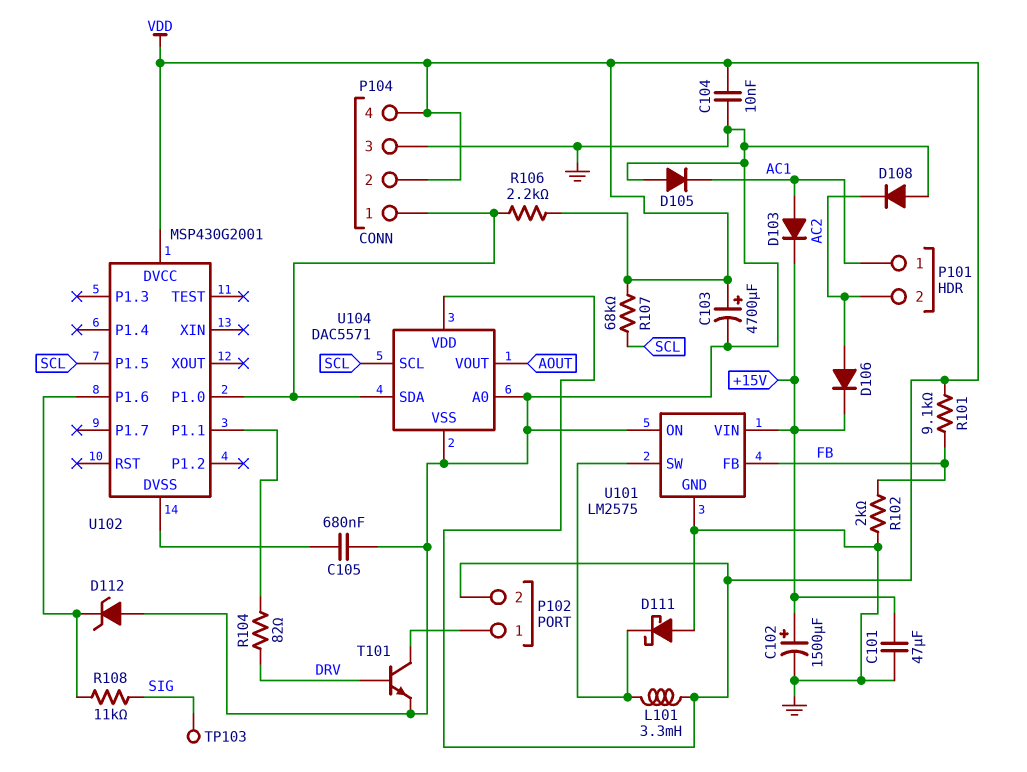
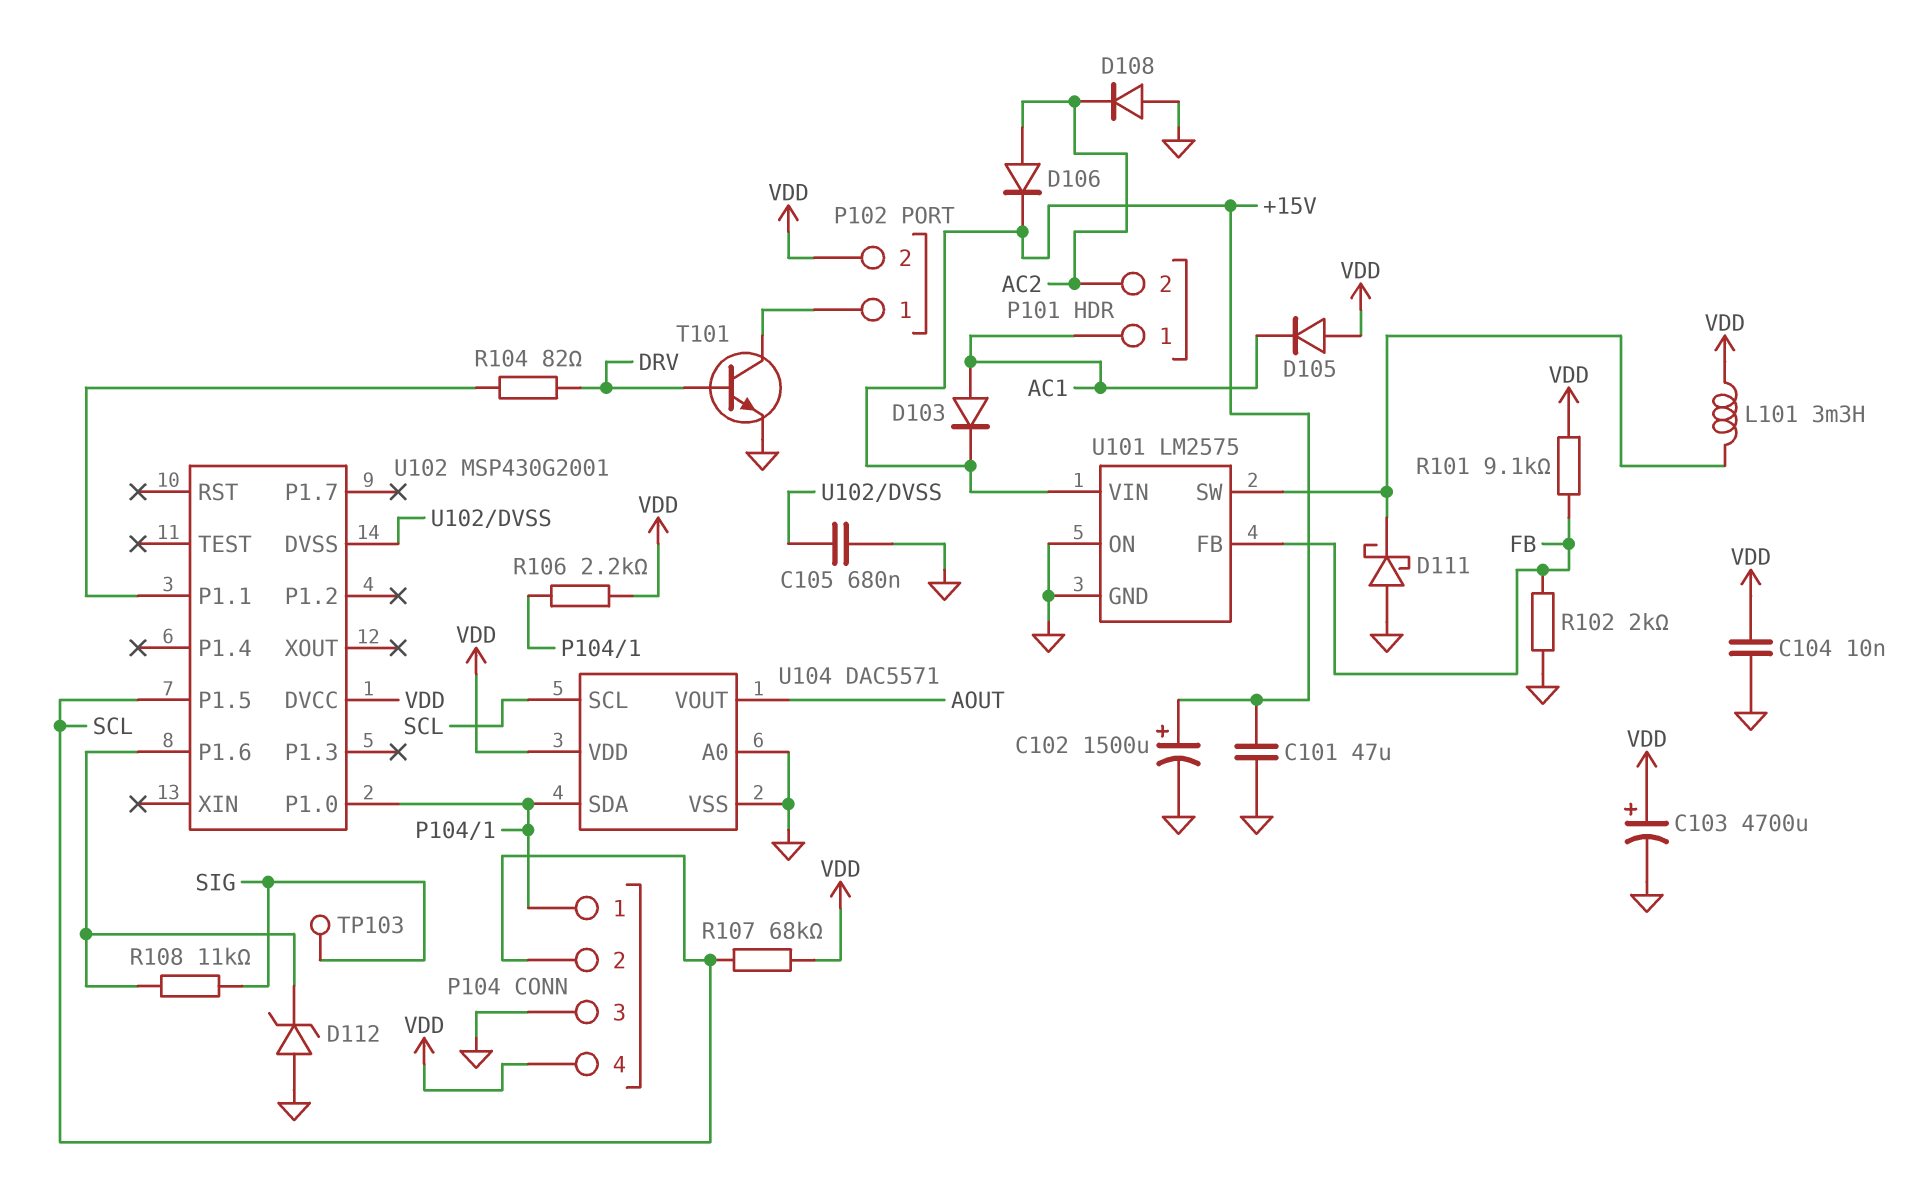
D105: diode (A GND, K AC1) -> diode (A VDD, K AC1)
P104 pin 2: VDD -> SCL

